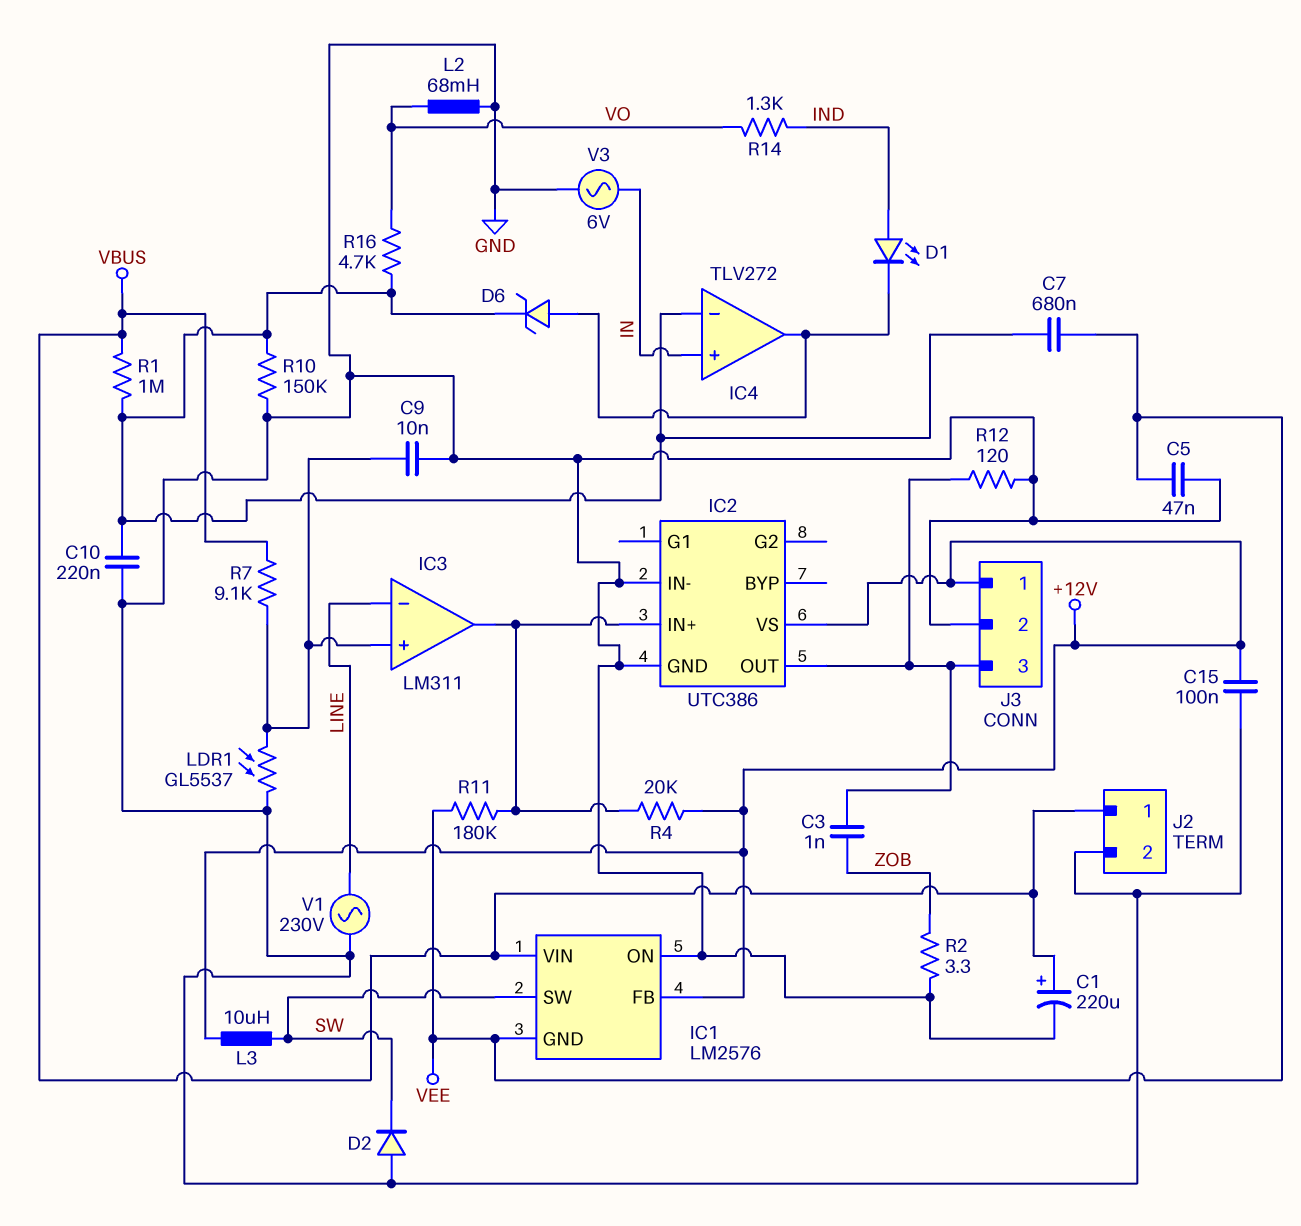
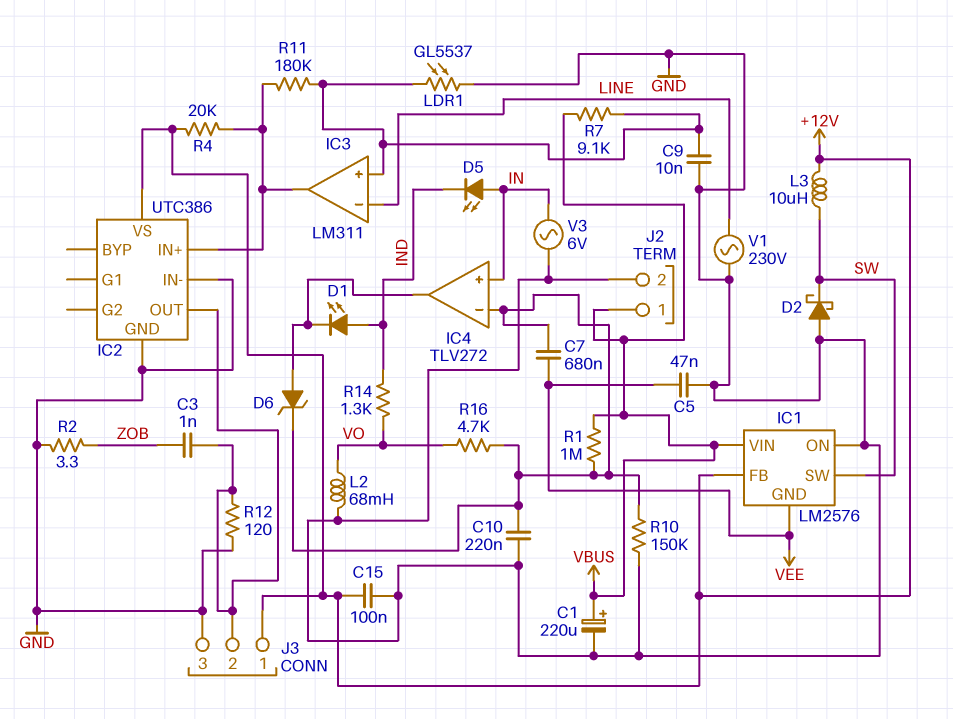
D2: diode (A GND, K SW) -> schottky (A GND, K SW)
D5: none -> LED (A IN, K IND)
J3 pin 2: GND -> IC2/OUT
J3 pin 3: IC2/OUT -> GND
R11: 180k (IC2/IN+, VEE) -> 180k (IC2/IN+, IC3/in+)

